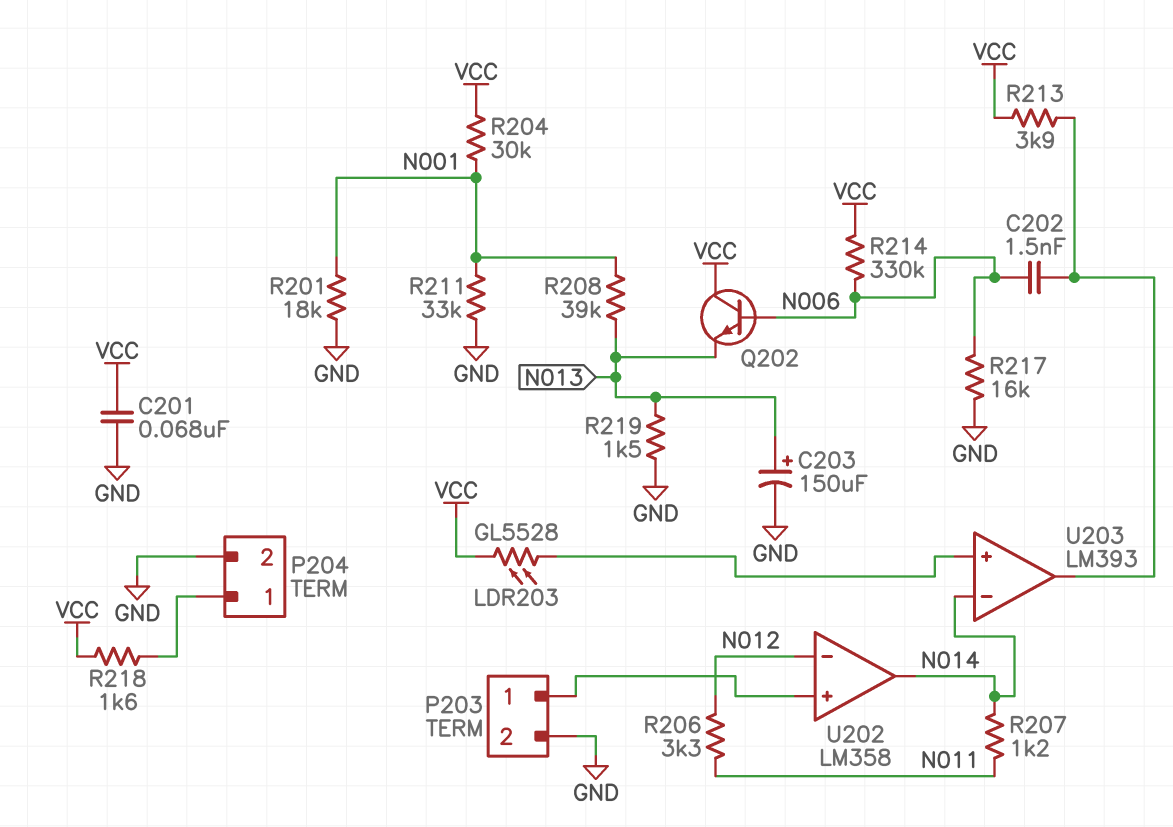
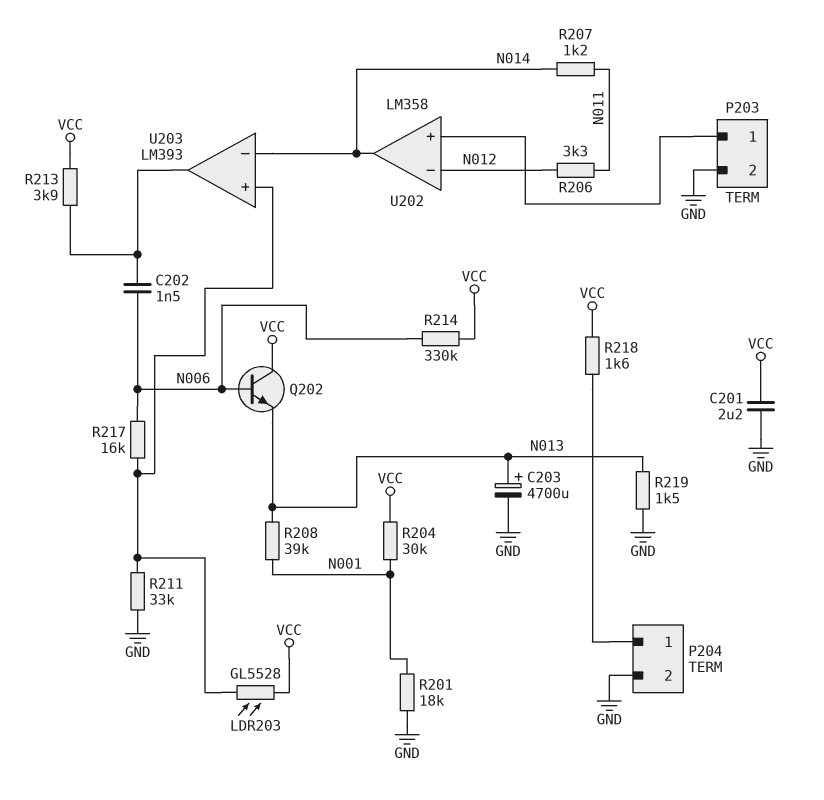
C201: 68nF (GND, VCC) -> 2.2uF (GND, VCC)
C203: 150uF (plus N013, minus GND) -> 4700uF (plus N013, minus GND)
R211: 33k (GND, N001) -> 33k (GND, U203/in+)
R217: 16k (GND, N006) -> 16k (N006, U203/in+)

